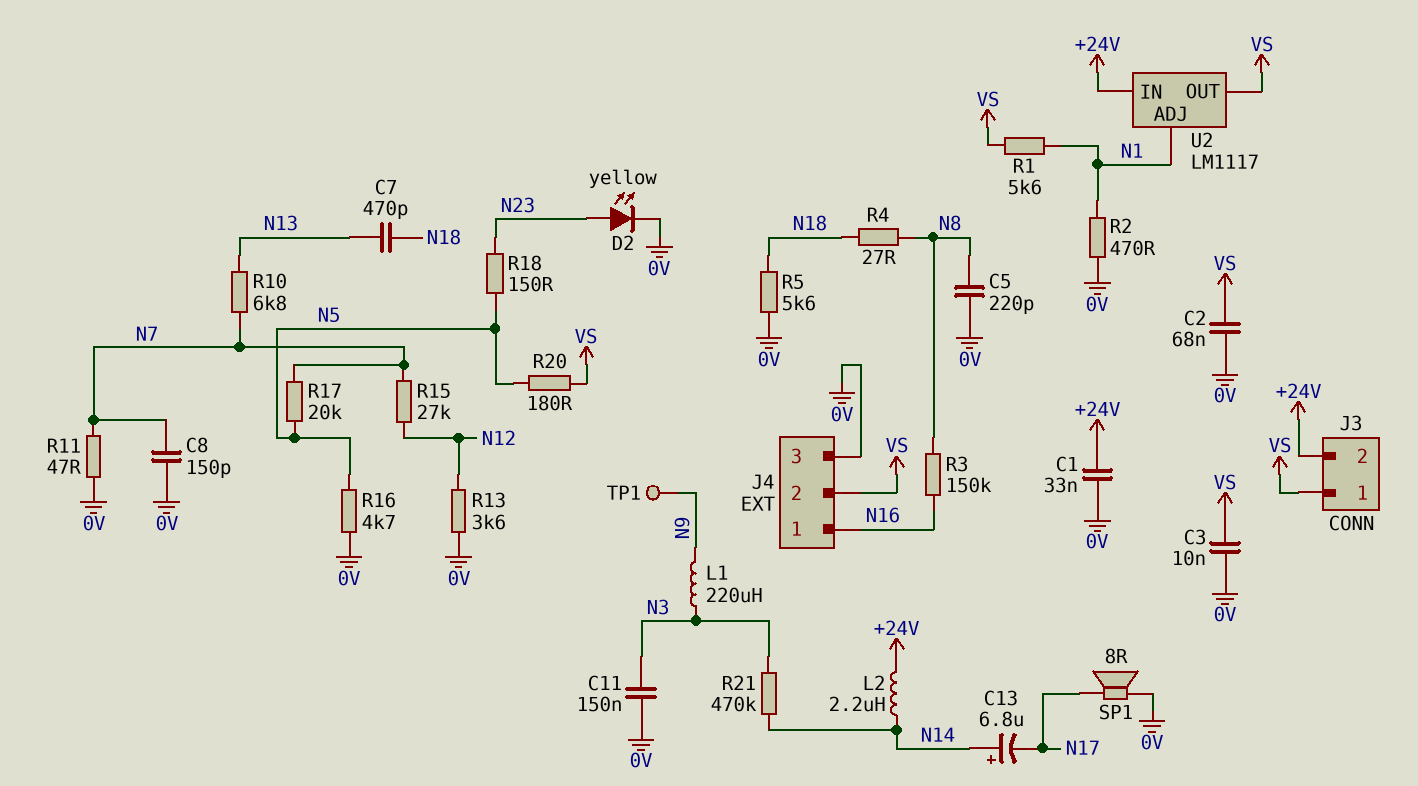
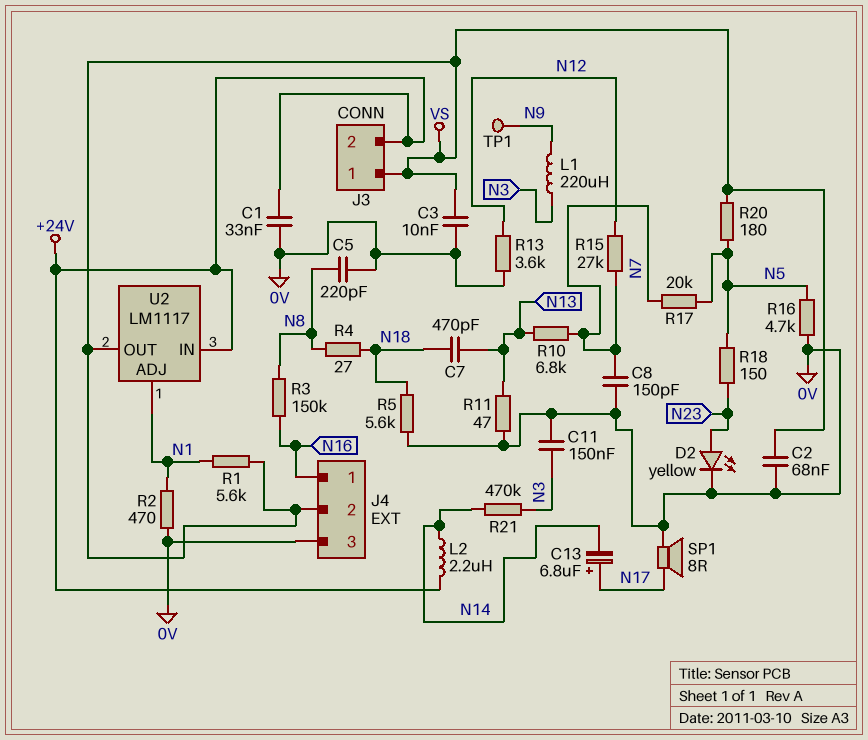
C13: 6.8uF (plus N14, minus N17) -> 6.8uF (plus N17, minus N14)
R11: 47 (0V, N7) -> 47 (0V, N13)

